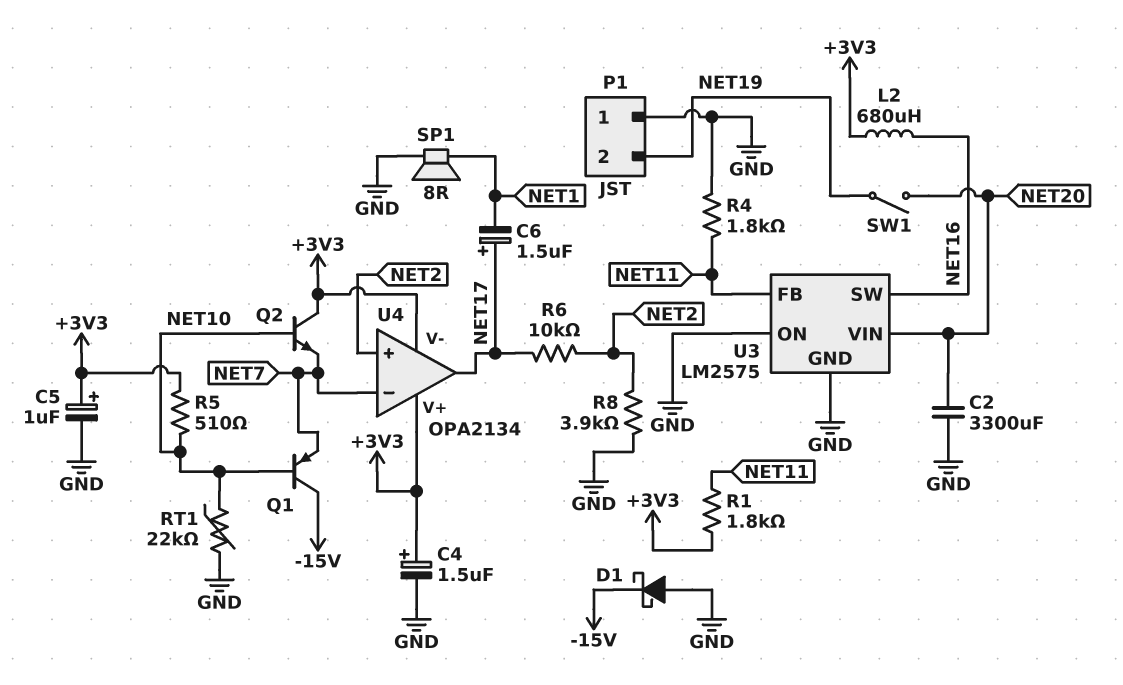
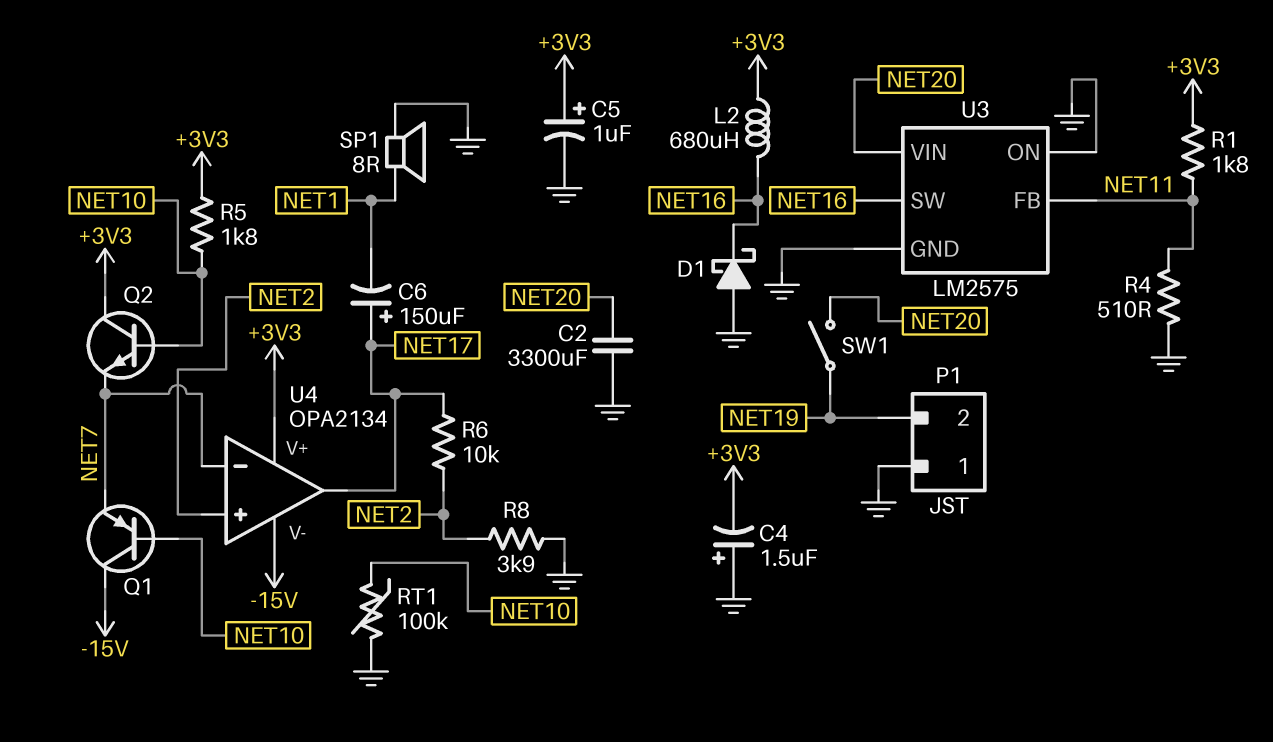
C4: 1.5uF (plus +3V3, minus GND) -> 1.5uF (plus GND, minus +3V3)
C6: 1.5uF (plus NET17, minus NET1) -> 150uF (plus NET17, minus NET1)
D1: schottky (A GND, K -15V) -> schottky (A GND, K NET16)
R4: 1.8k (GND, NET11) -> 510 (GND, NET11)
R5: 510 (+3V3, NET10) -> 1.8k (+3V3, NET10)
RT1: 22k (GND, NET10) -> 100k (GND, NET10)
U4 pin V-: +3V3 -> -15V

